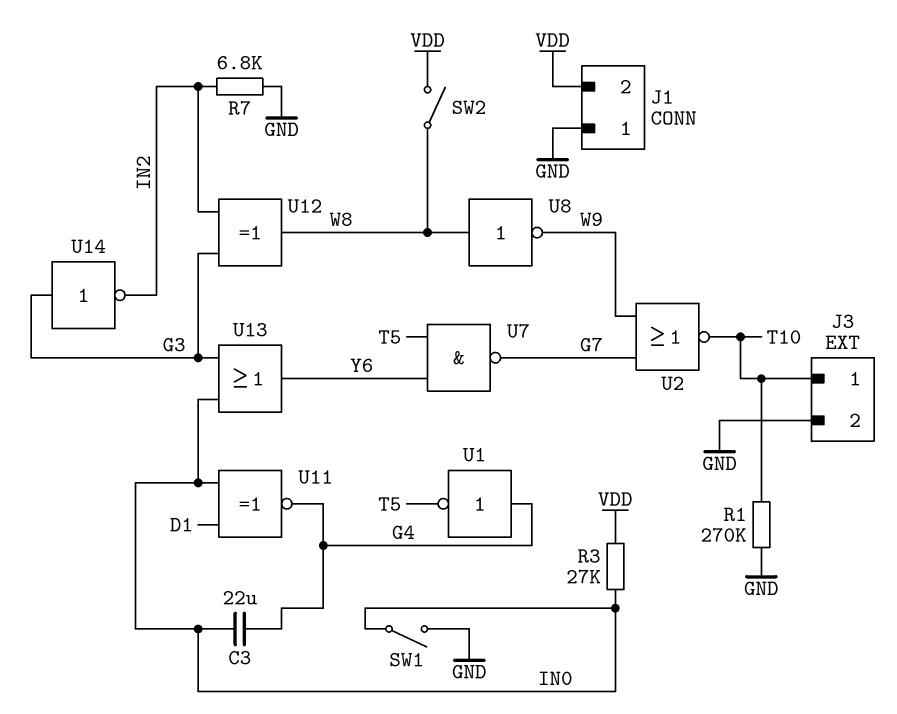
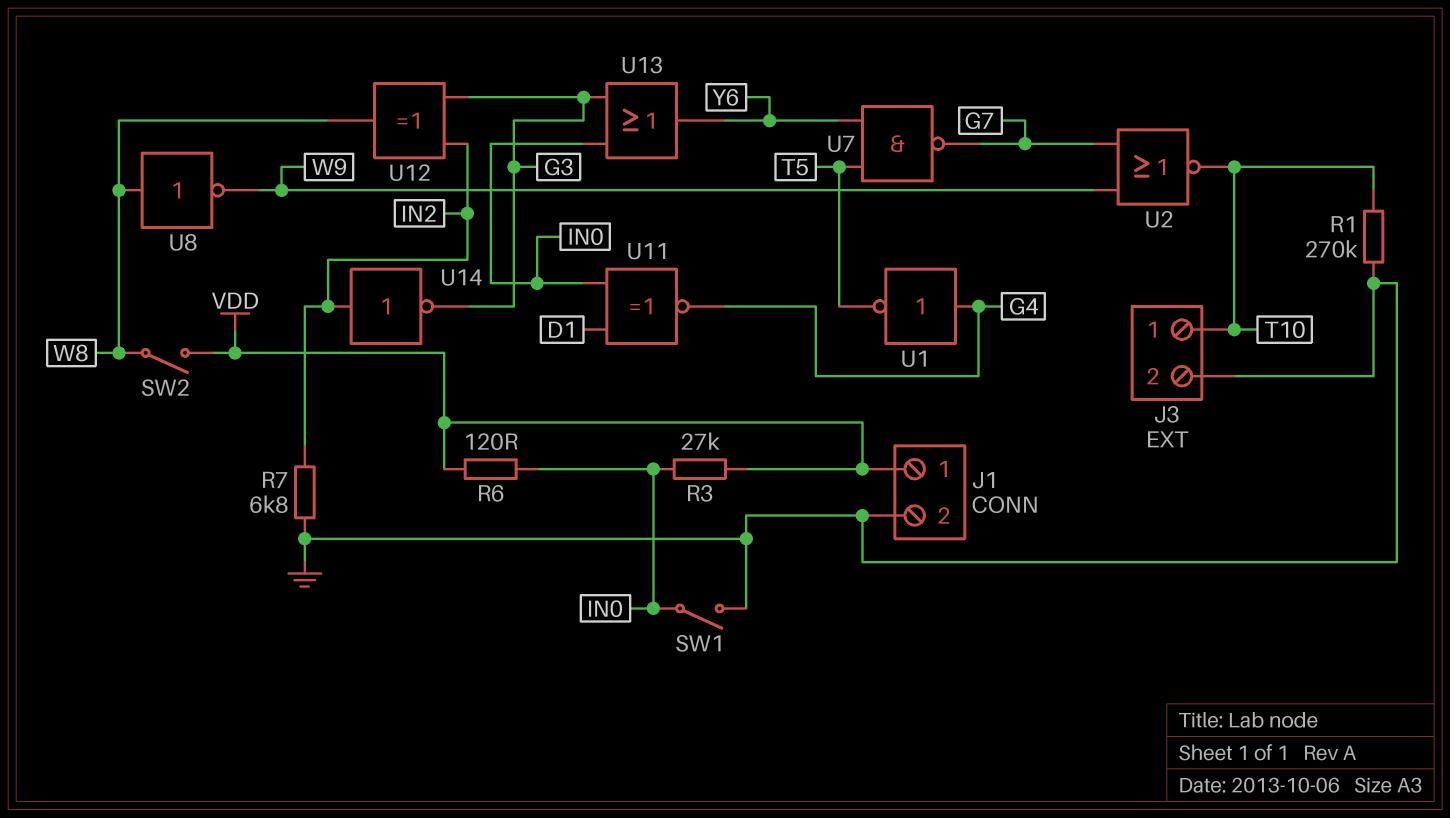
C3: 22uF (G4, IN0) -> none
J1 pin 1: GND -> VDD
J1 pin 2: VDD -> GND
R6: none -> 120 (IN0, VDD)
U14: NOT (in G3, out IN2) -> NOT (in IN2, out G3)

